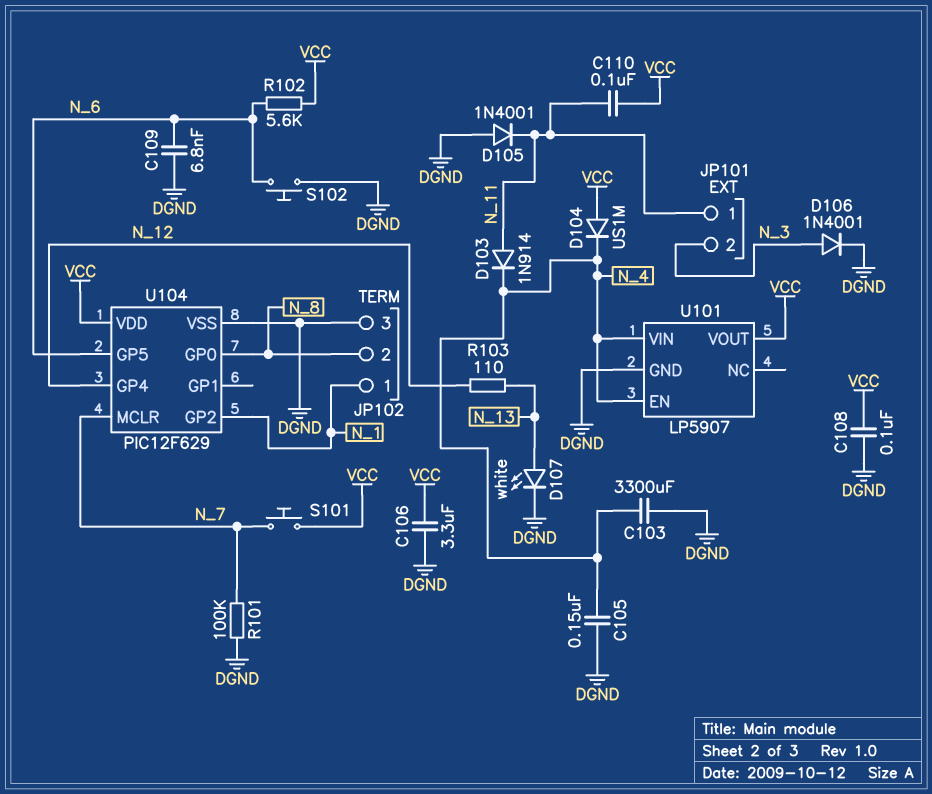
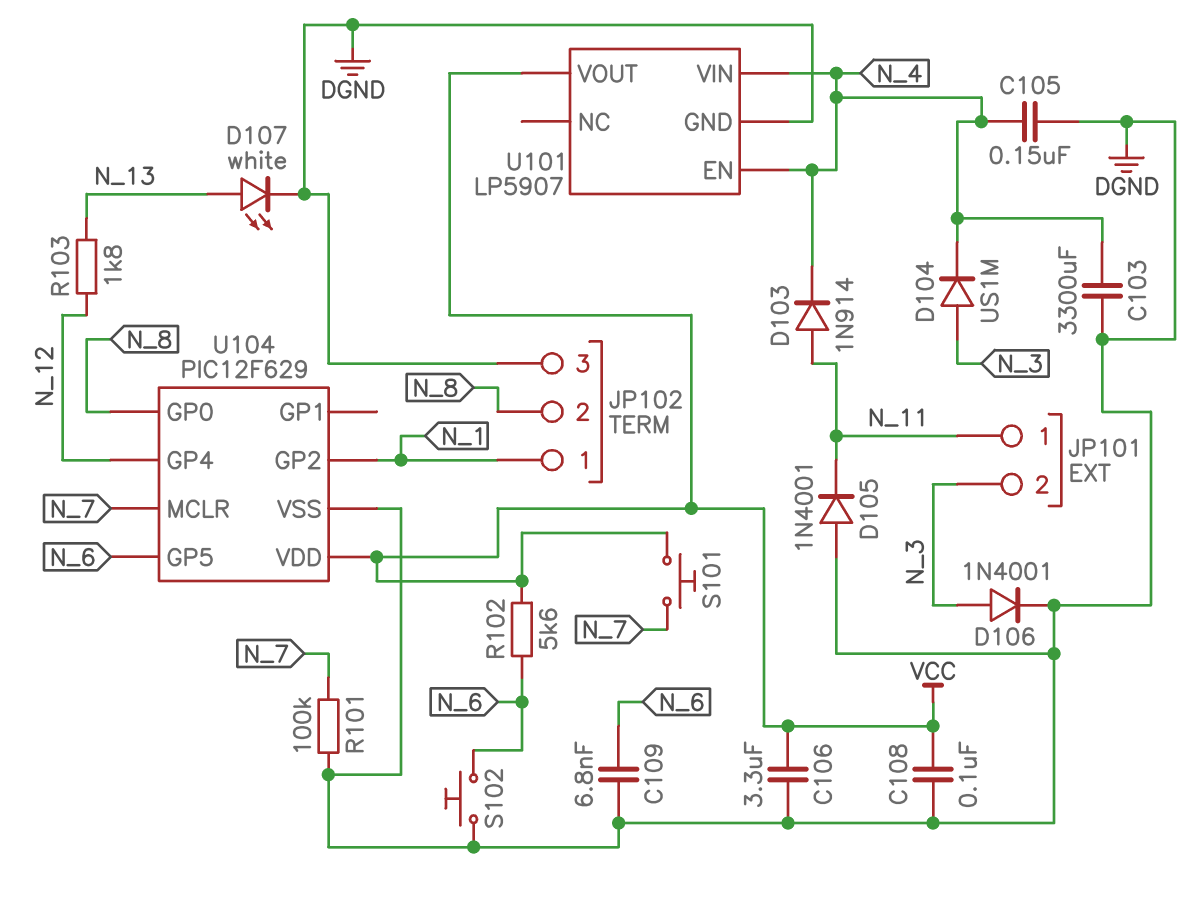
C110: 100nF (N_11, VCC) -> none
D104: diode US1M (A VCC, K N_4) -> diode US1M (A N_3, K N_4)
R103: 110 (N_12, N_13) -> 1.8k (N_12, N_13)

